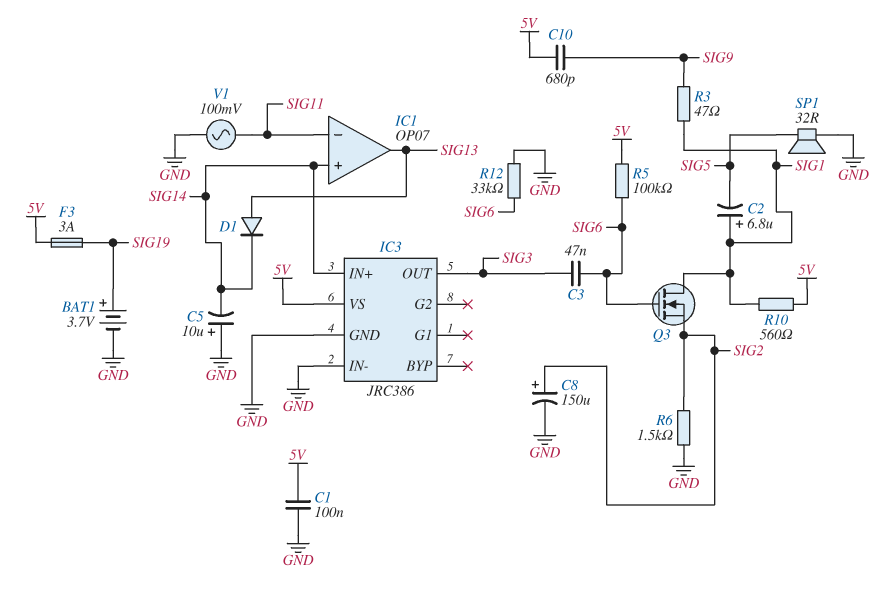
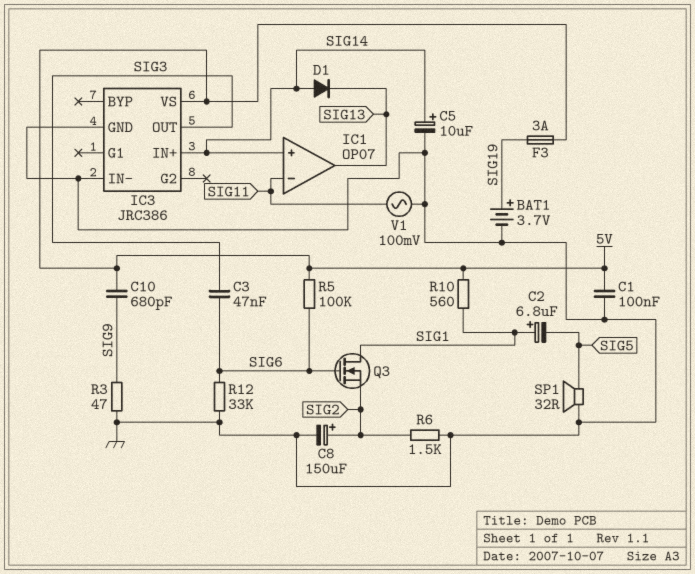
C5: 10uF (plus GND, minus SIG14) -> 10uF (plus SIG14, minus GND)
D1: diode (A SIG13, K SIG14) -> diode (A SIG14, K SIG13)
R3: 47 (SIG1, SIG9) -> 47 (GND, SIG9)

